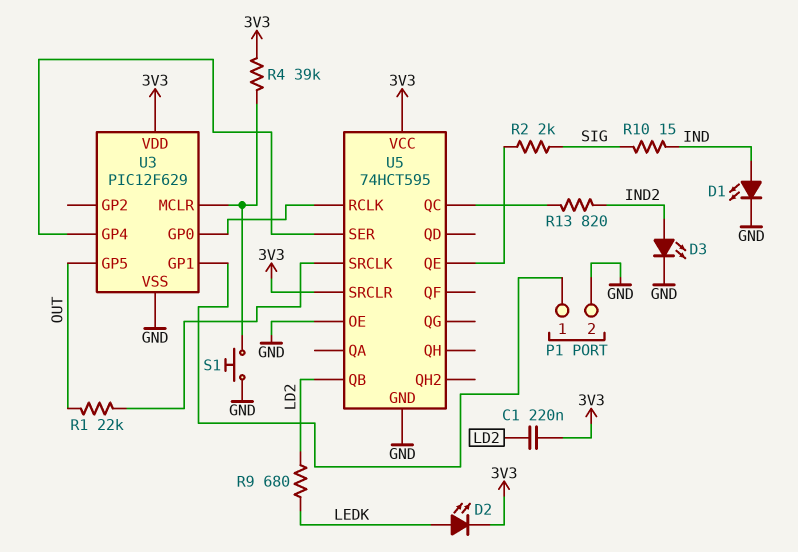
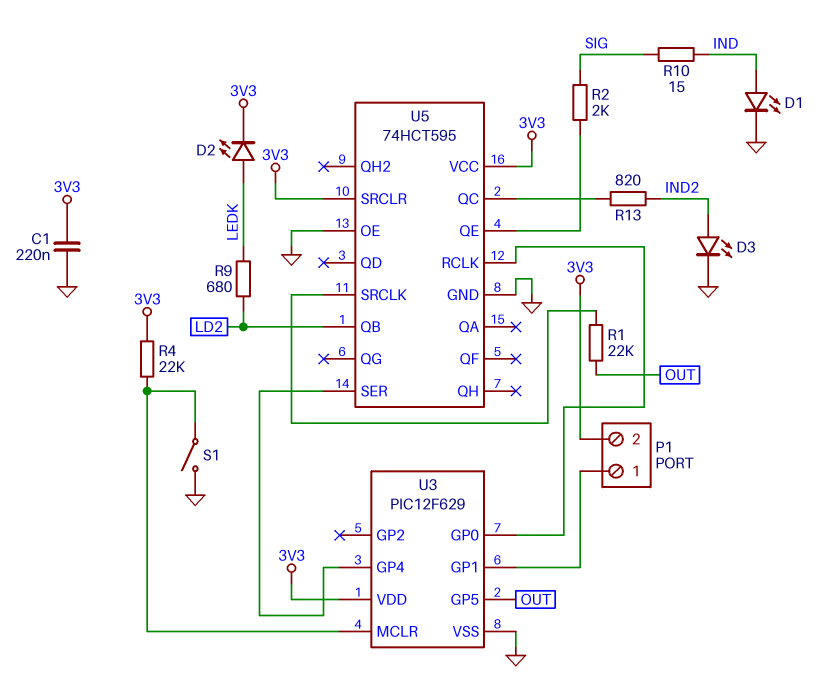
C1: 220nF (3V3, LD2) -> 220nF (3V3, GND)
P1 pin 2: GND -> 3V3
R4: 39k (3V3, U3/MCLR) -> 22k (3V3, U3/MCLR)
S1: button (GND, U3/MCLR) -> switch (GND, U3/MCLR)

